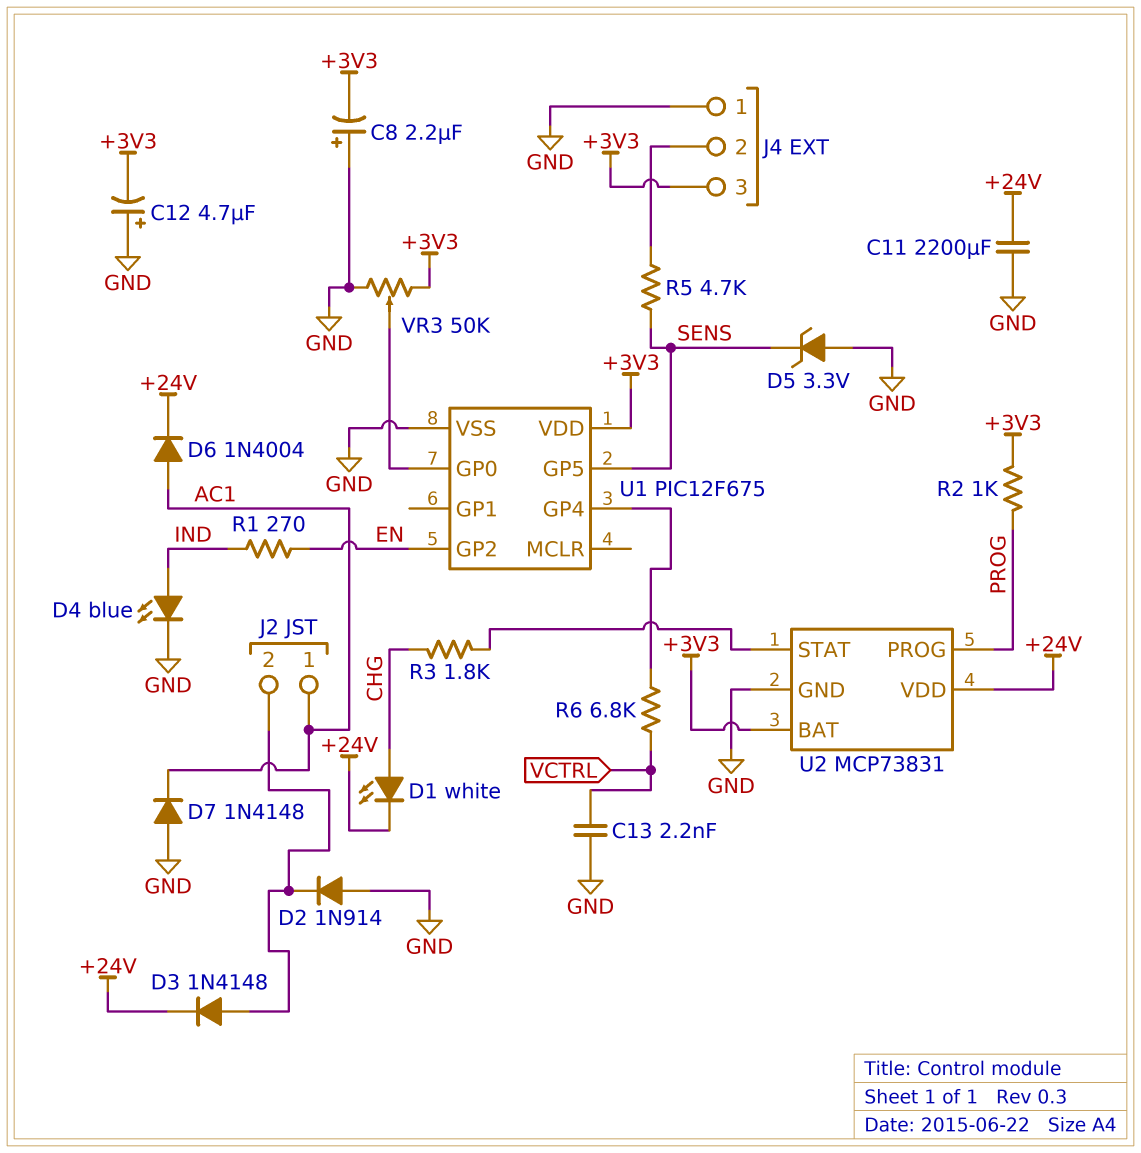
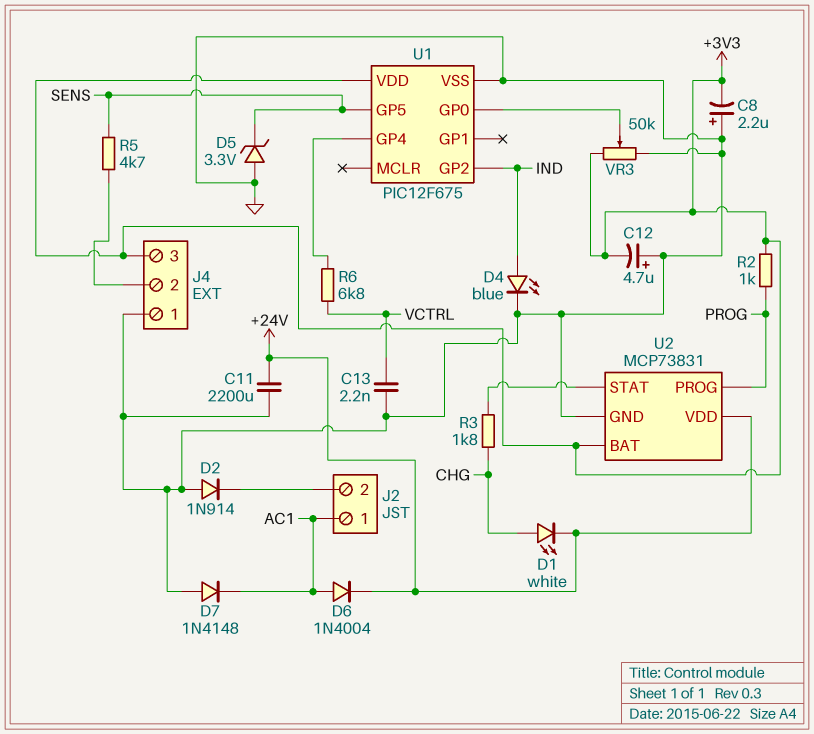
D3: diode 1N4148 (A J2/2, K +24V) -> none
R1: 270 (EN, IND) -> none
U1 pin GP2: EN -> IND

